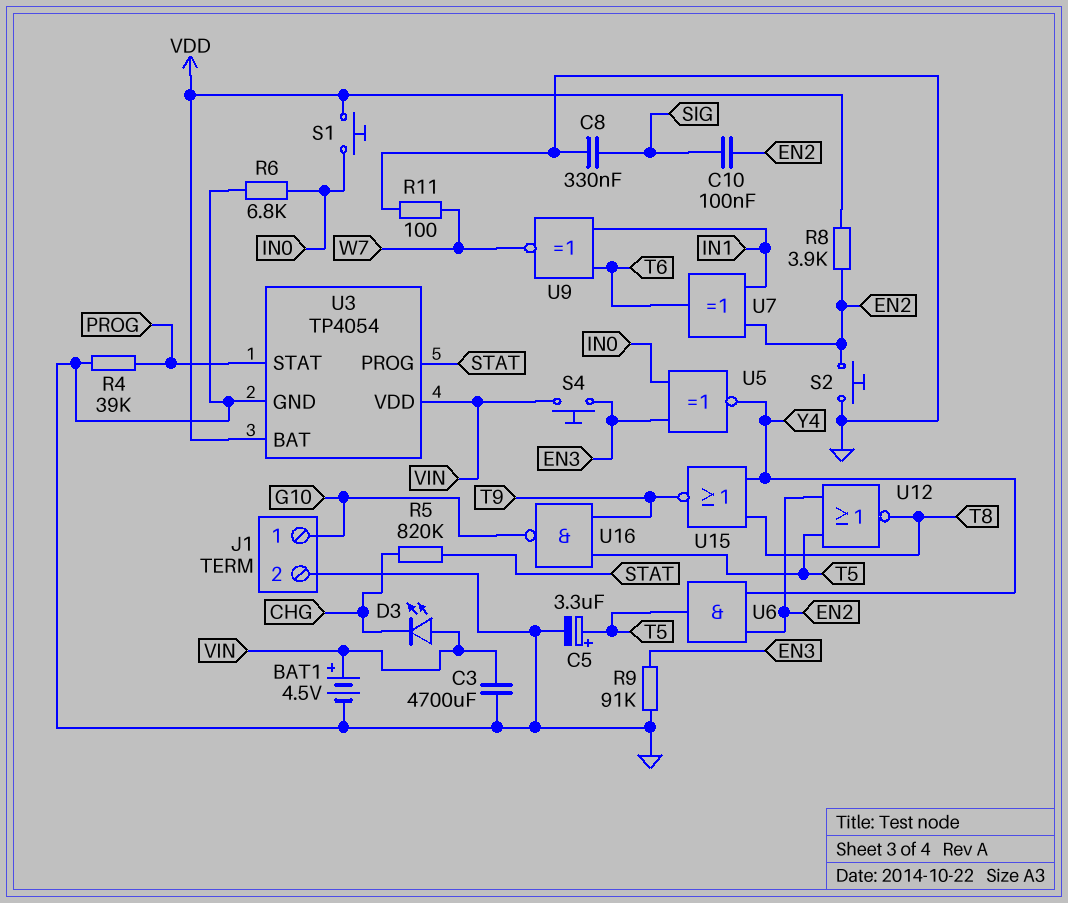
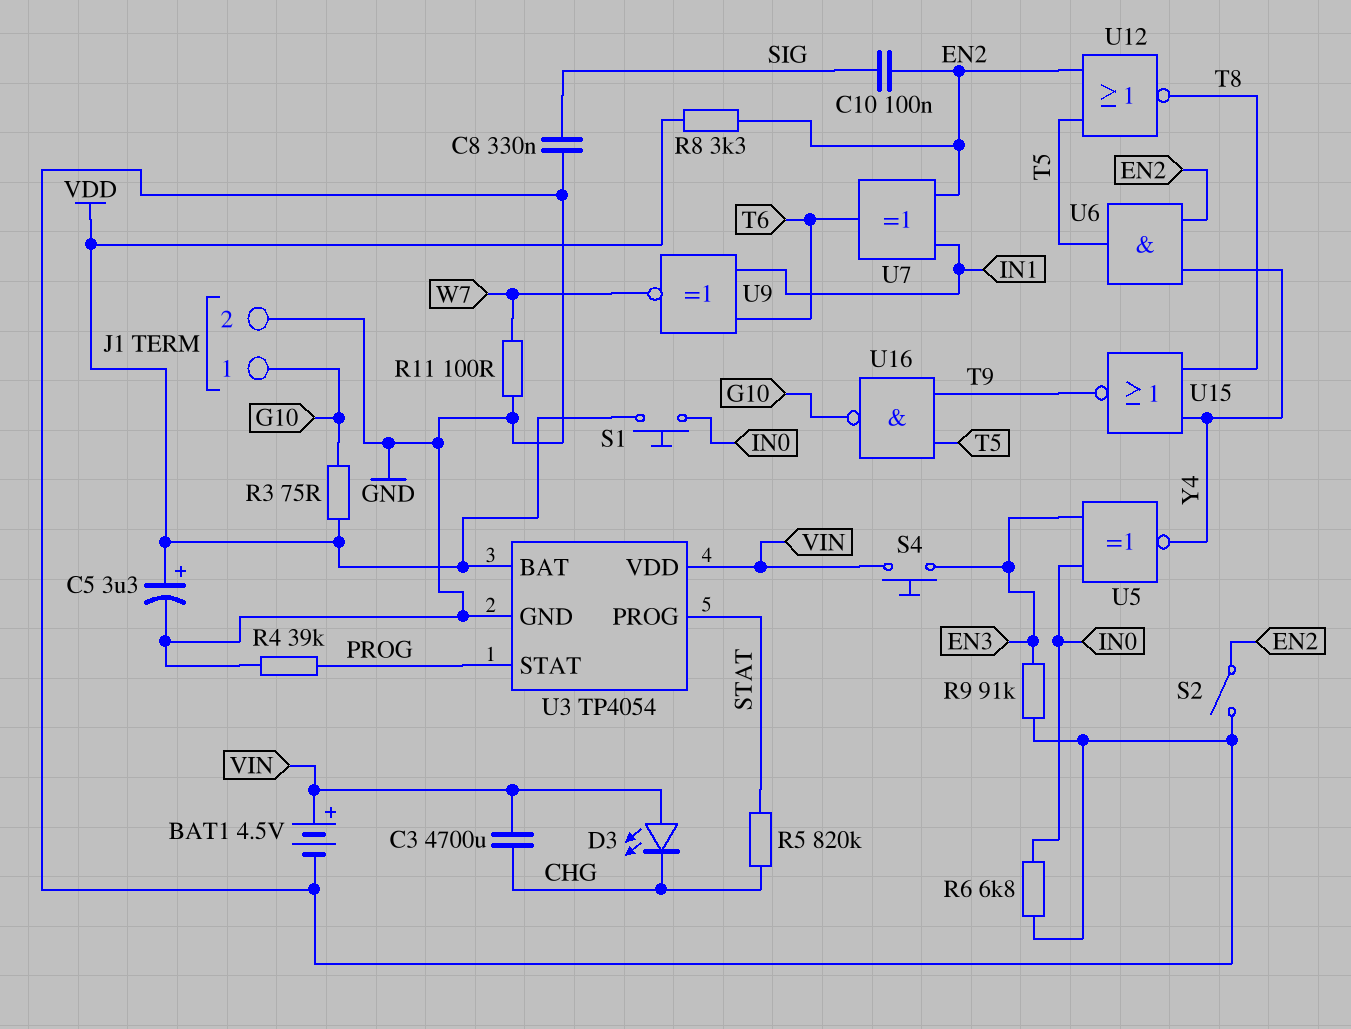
C3: 4700uF (GND, VIN) -> 4700uF (CHG, VIN)
C5: 3.3uF (plus T5, minus GND) -> 3.3uF (plus VDD, minus GND)
R3: none -> 75 (G10, VDD)
R8: 3.9k (EN2, VDD) -> 3.3k (EN2, VDD)
S2: button (EN2, GND) -> switch (EN2, GND)

